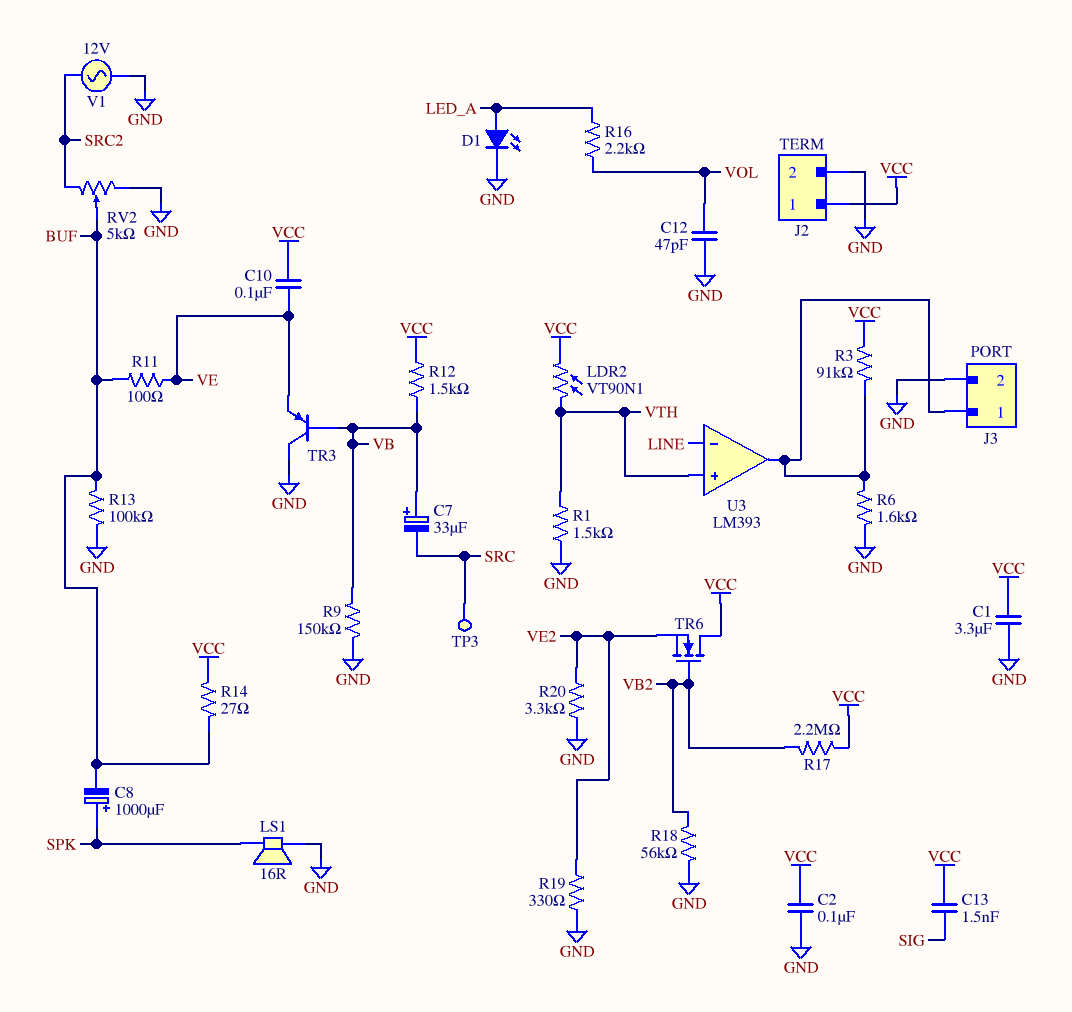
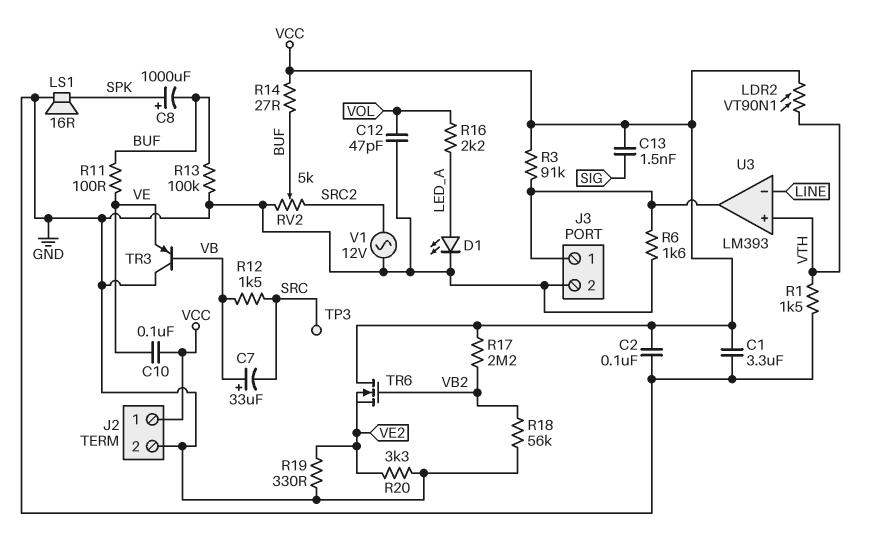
R9: 150k (GND, VB) -> none
R12: 1.5k (VB, VCC) -> 1.5k (SRC, VB)

